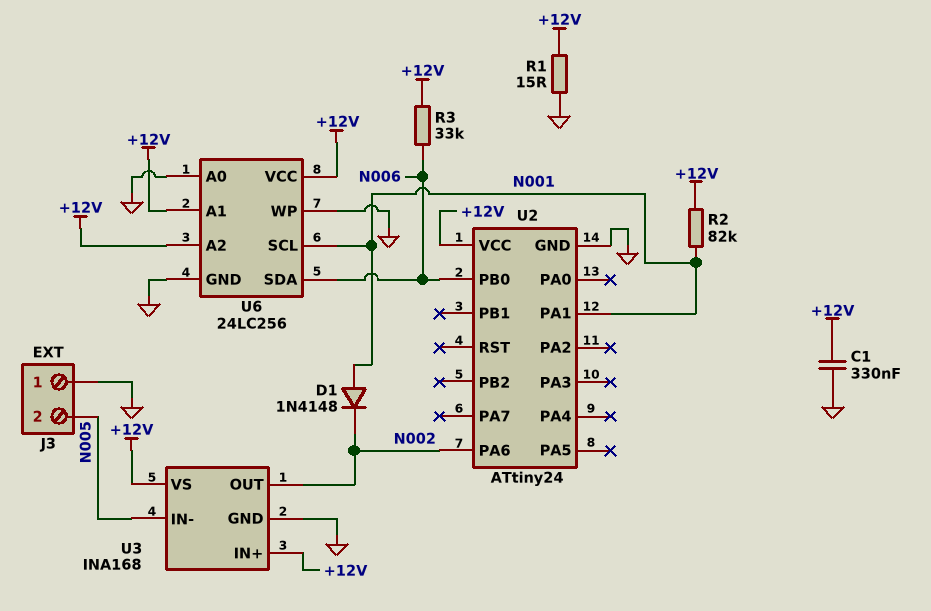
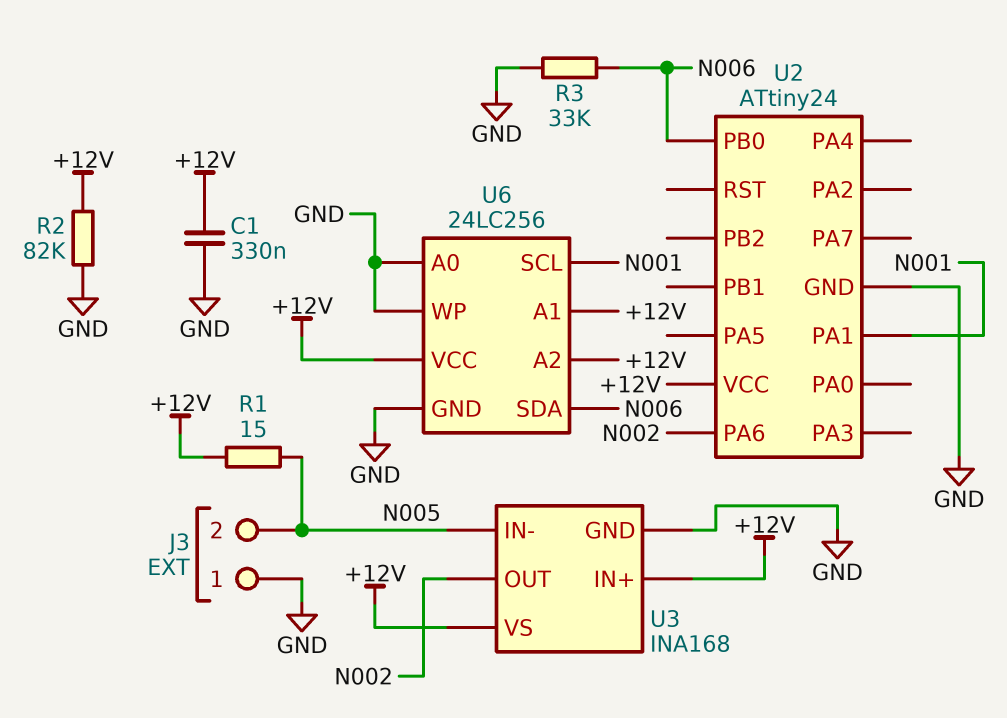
D1: diode 1N4148 (A N001, K N002) -> none
R1: 15 (+12V, GND) -> 15 (+12V, N005)
R2: 82k (+12V, N001) -> 82k (+12V, GND)
R3: 33k (+12V, N006) -> 33k (GND, N006)

